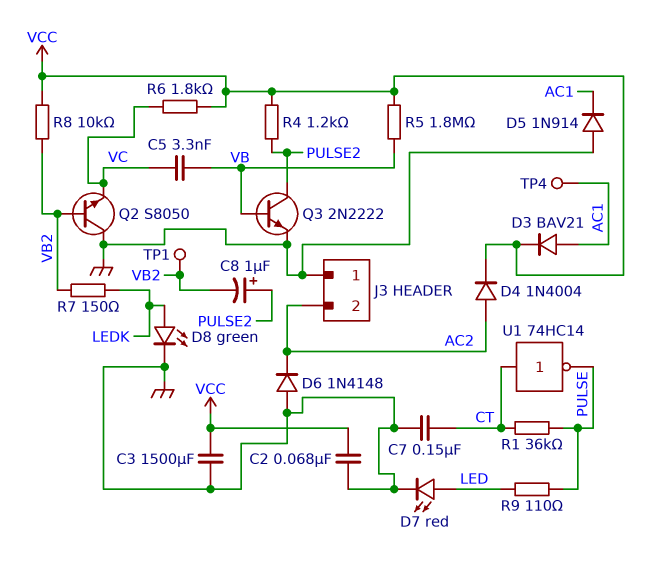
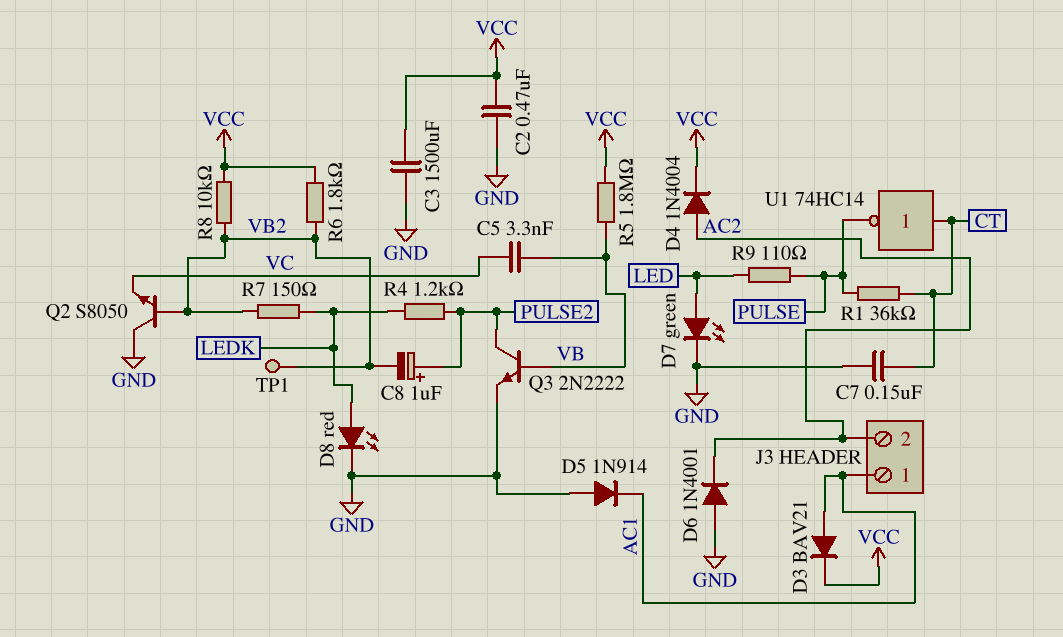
C2: 68nF (GND, VCC) -> 470nF (GND, VCC)
D6: diode 1N4148 (A GND, K AC2) -> diode 1N4001 (A GND, K AC2)
D7: LED red (A LED, K GND) -> LED green (A LED, K GND)
D8: LED green (A LEDK, K GND) -> LED red (A LEDK, K GND)
J3 pin 1: GND -> AC1
R4: 1.2k (PULSE2, VCC) -> 1.2k (LEDK, PULSE2)
R6: 1.8k (VC, VCC) -> 1.8k (VB2, VCC)
TP4: test point (AC1) -> none

